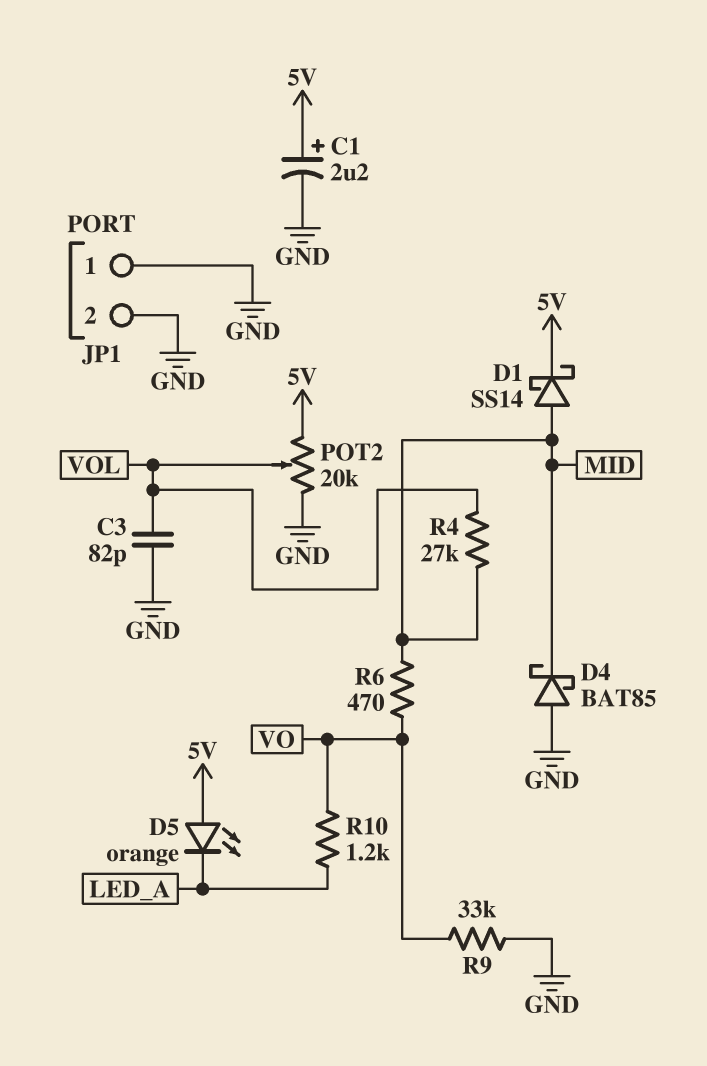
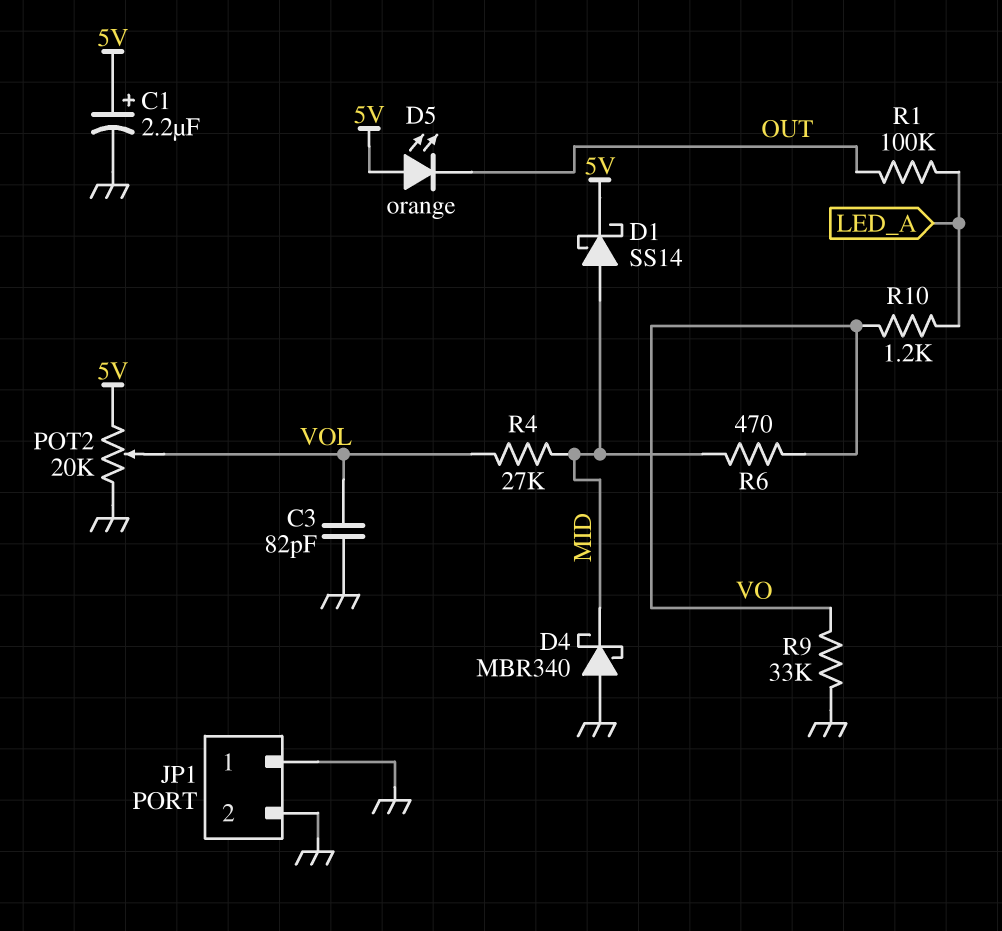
D4: schottky BAT85 (A GND, K MID) -> schottky MBR340 (A GND, K MID)
D5: LED orange (A 5V, K LED_A) -> LED orange (A 5V, K OUT)
R1: none -> 100k (LED_A, OUT)

